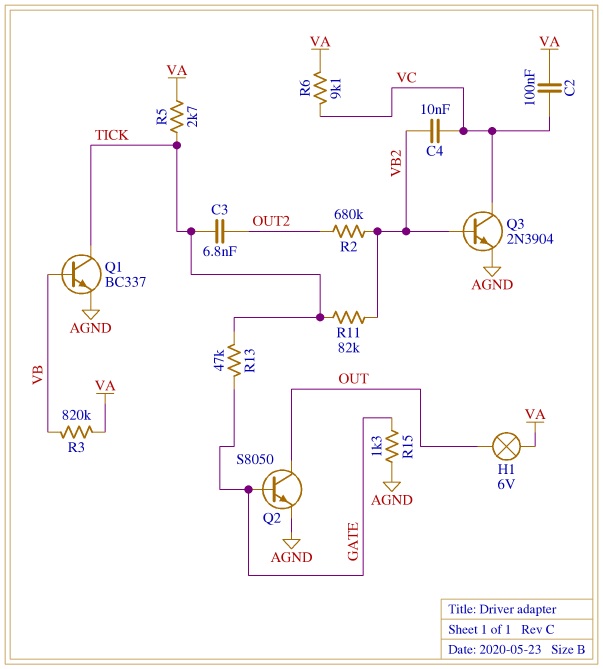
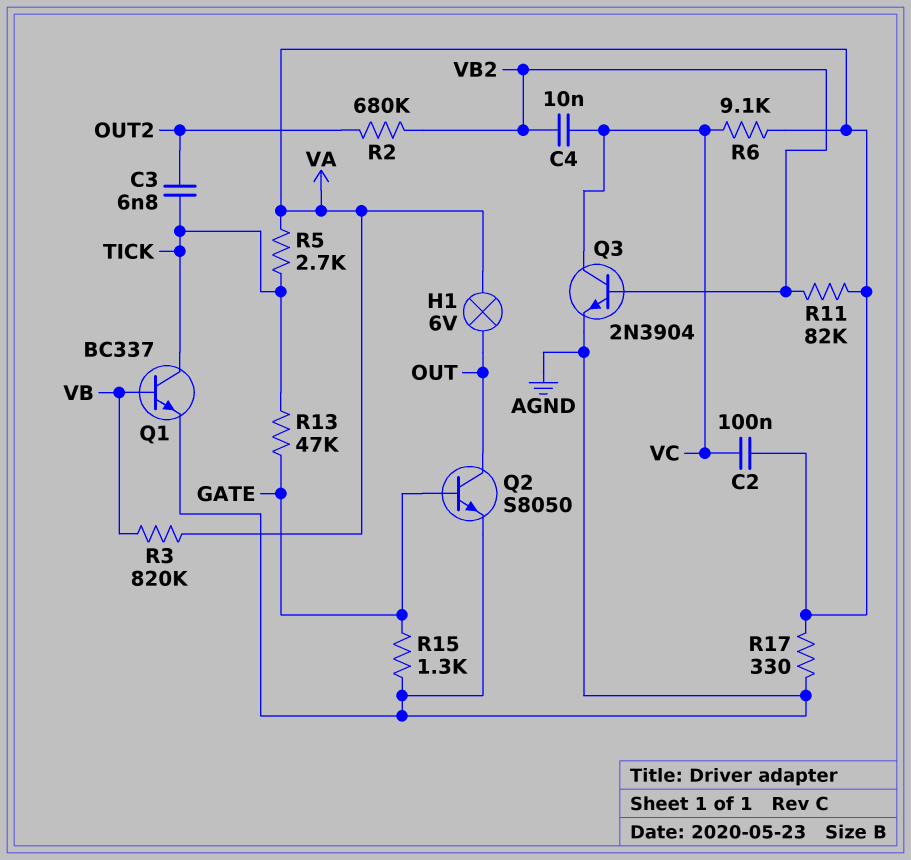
R11: 82k (TICK, VB2) -> 82k (VA, VB2)
R17: none -> 330 (AGND, VA)

